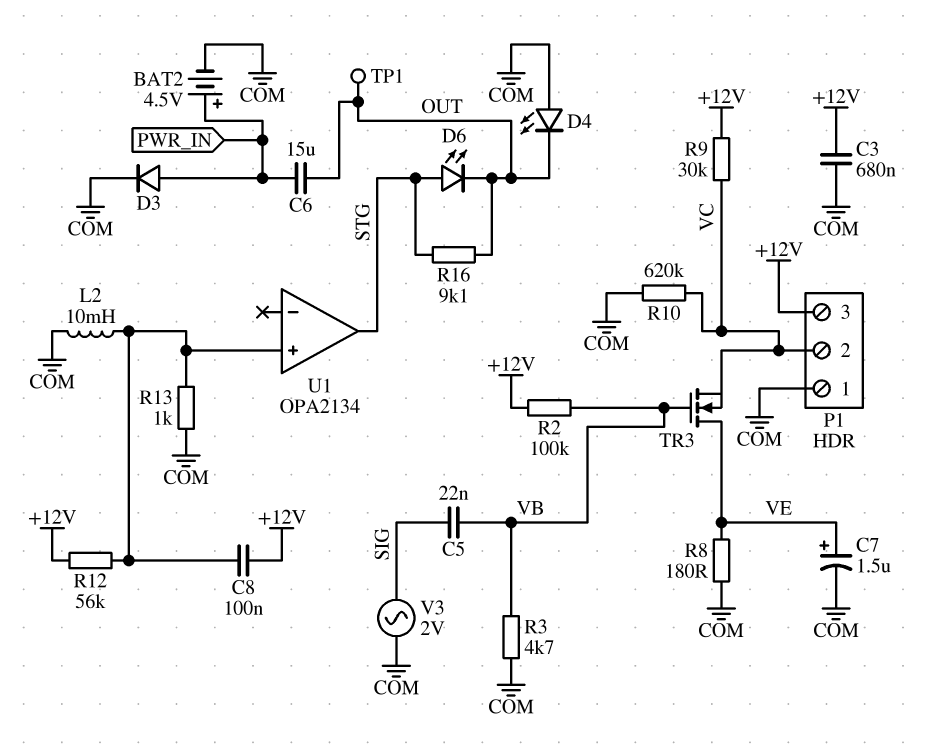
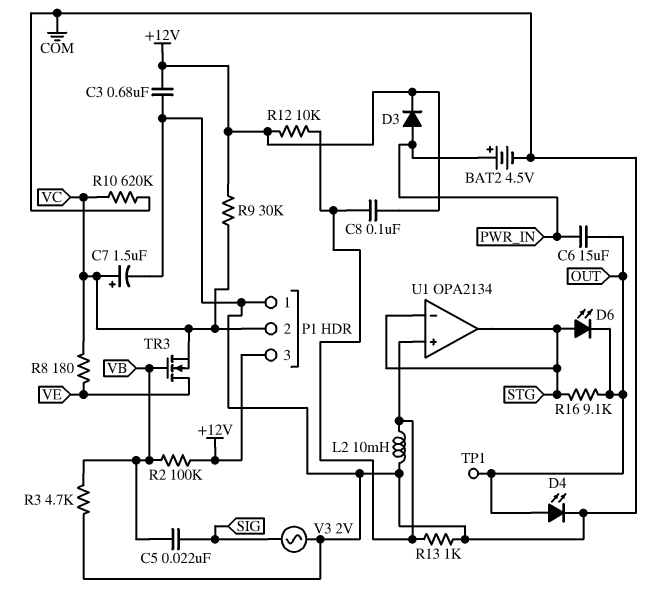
C7: 1.5uF (plus VE, minus COM) -> 1.5uF (plus VC, minus COM)
D3: diode (A PWR_IN, K COM) -> diode (A PWR_IN, K +12V)
D4: LED (A COM, K OUT) -> LED (A OUT, K COM)
R8: 180 (COM, VE) -> 180 (VC, VE)
R12: 56k (+12V, U1/in+) -> 10k (+12V, U1/in+)
U1 pin in-: none -> STG

